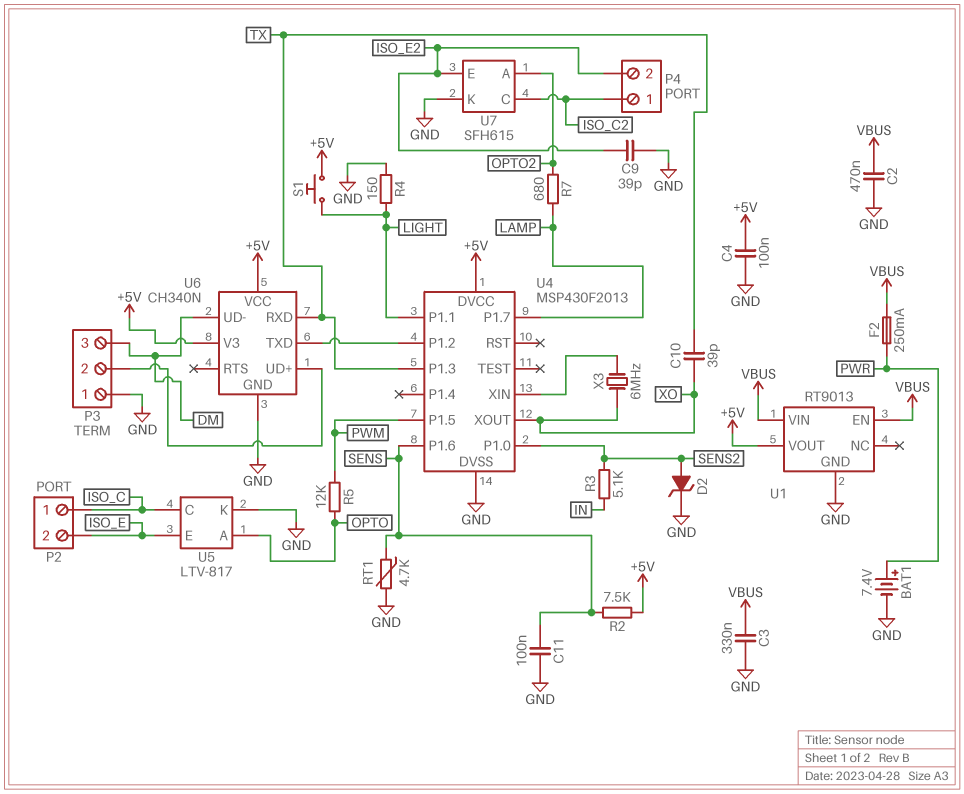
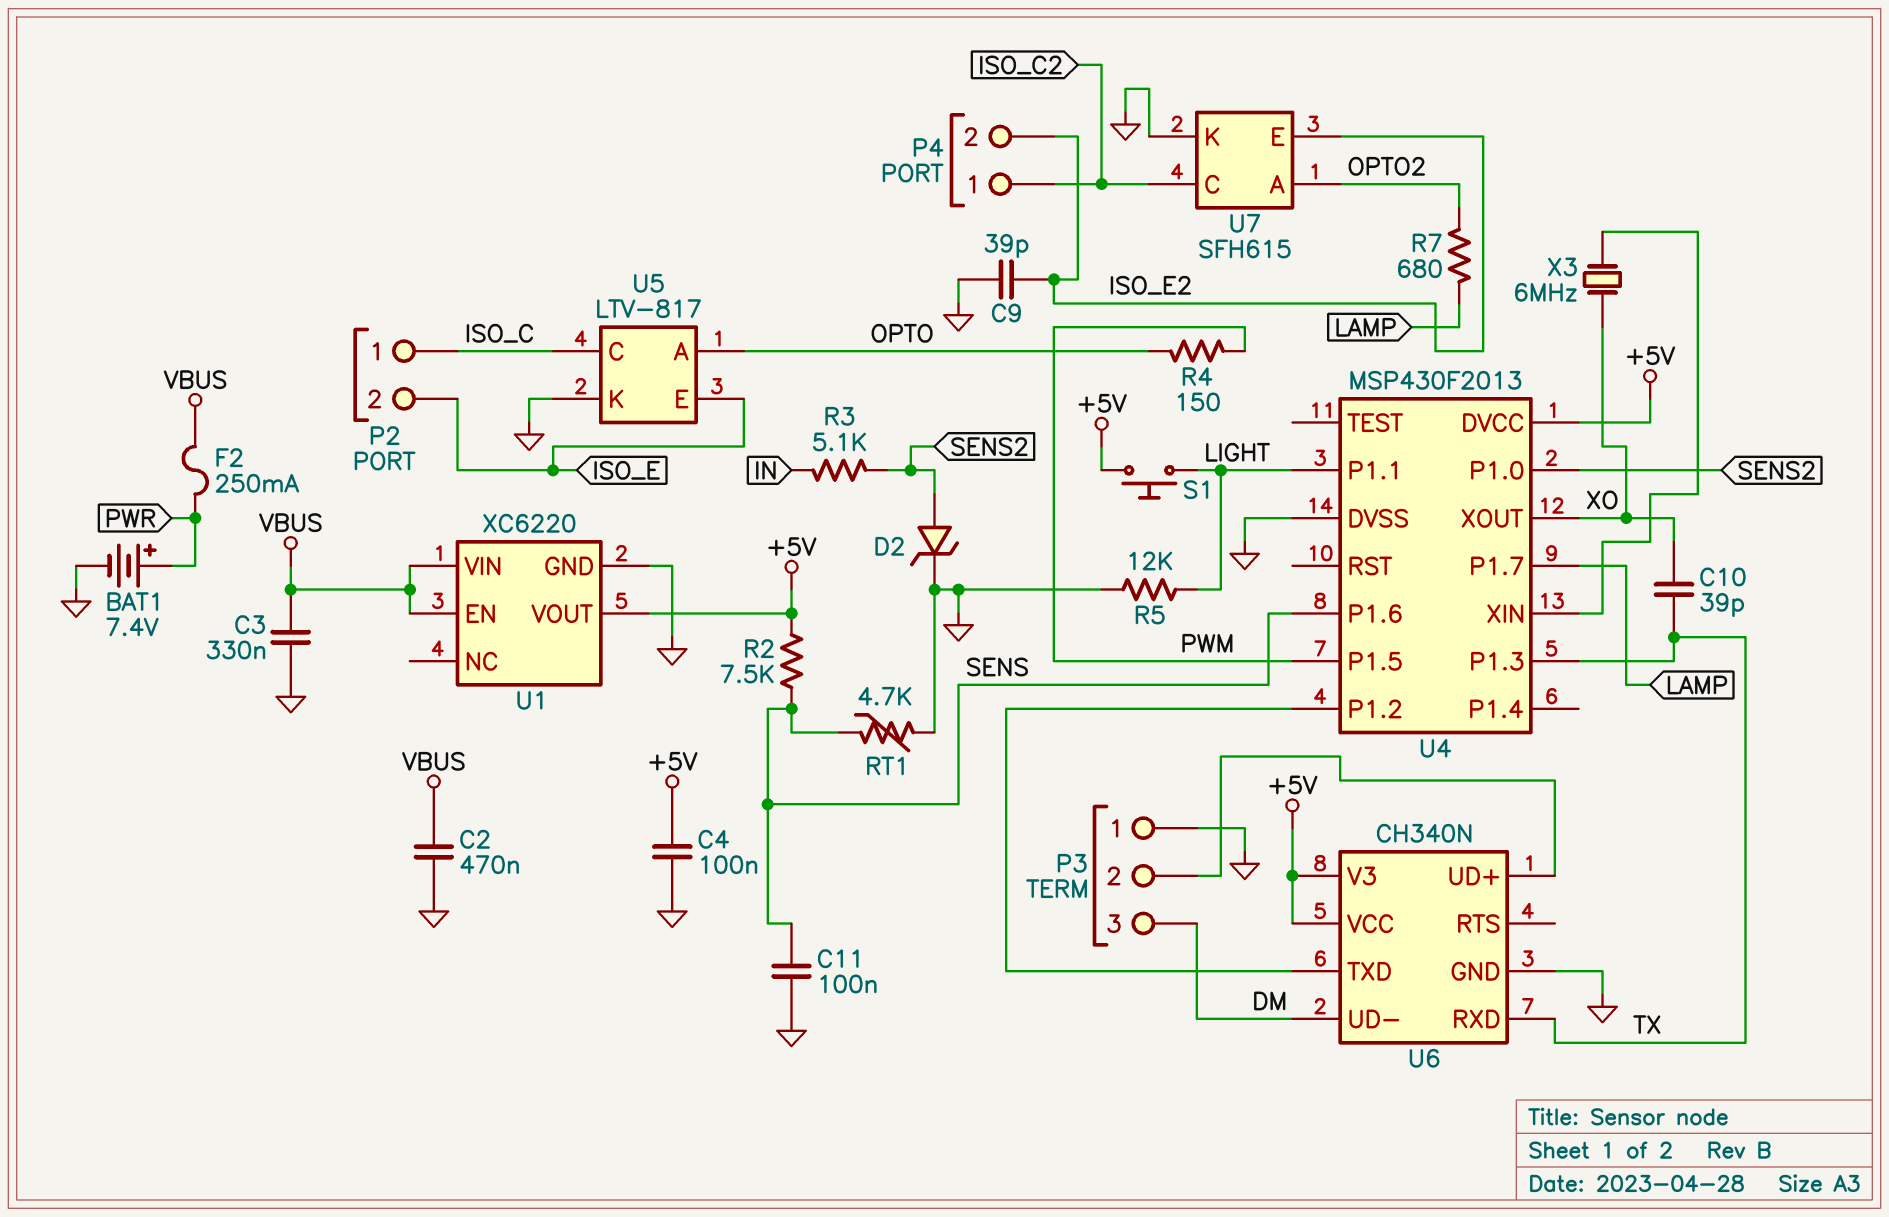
R4: 150 (GND, LIGHT) -> 150 (OPTO, PWM)
R5: 12k (OPTO, PWM) -> 12k (GND, LIGHT)
U1: RT9013 -> XC6220

